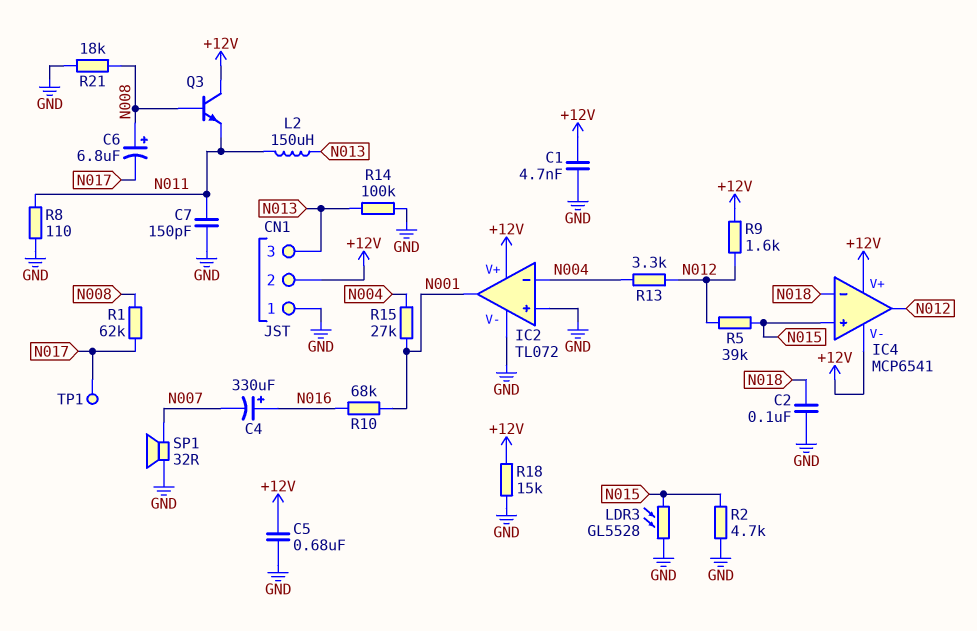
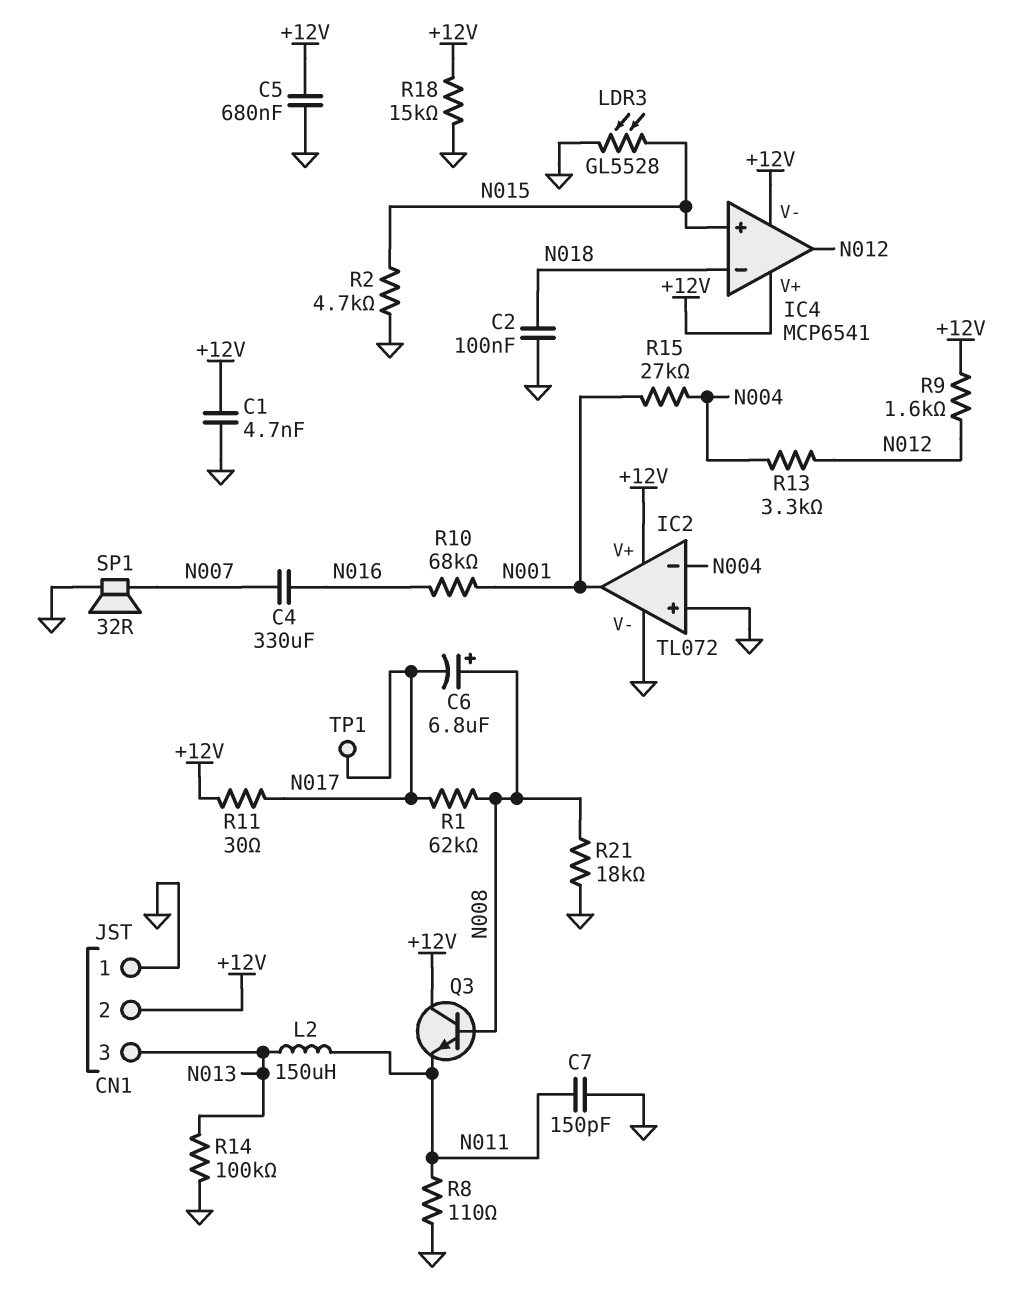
C4: 330uF (plus N016, minus N007) -> 330uF (N007, N016)
R5: 39k (N012, N015) -> none
R11: none -> 30 (+12V, N017)

